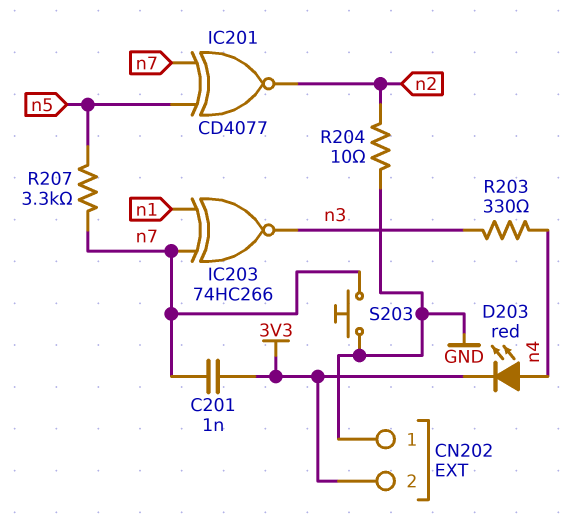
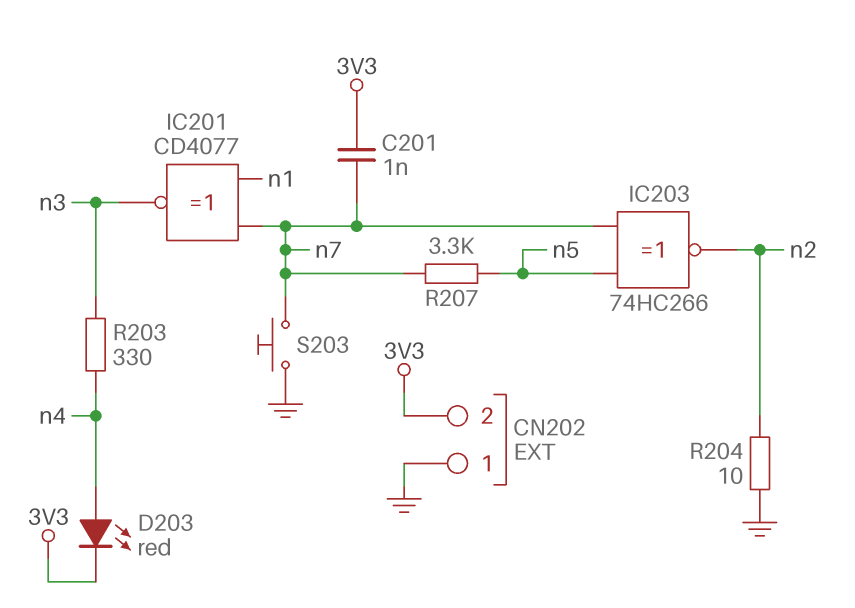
IC201: XNOR CD4077 (in n5, in n7, out n2) -> XNOR CD4077 (in n1, in n7, out n3)
IC203: XNOR 74HC266 (in n1, in n7, out n3) -> XNOR 74HC266 (in n5, in n7, out n2)

